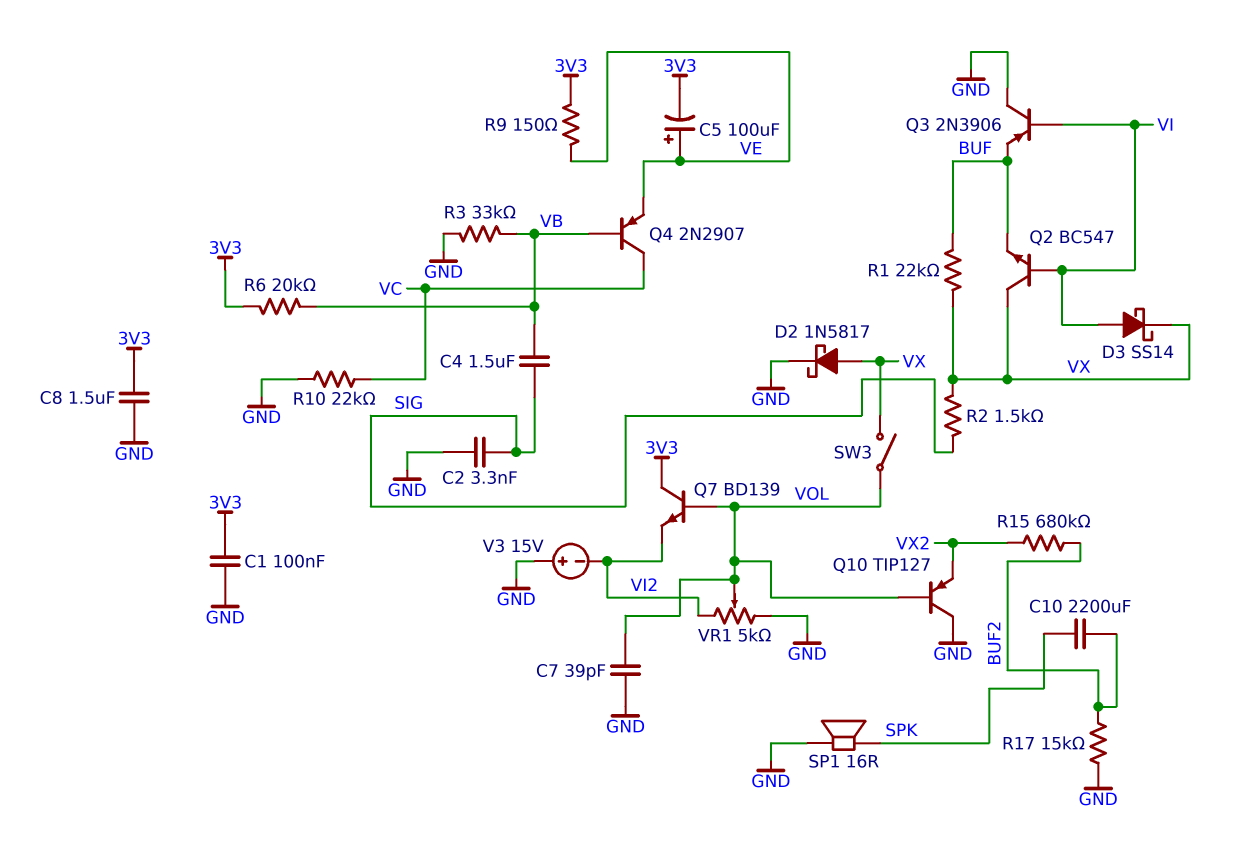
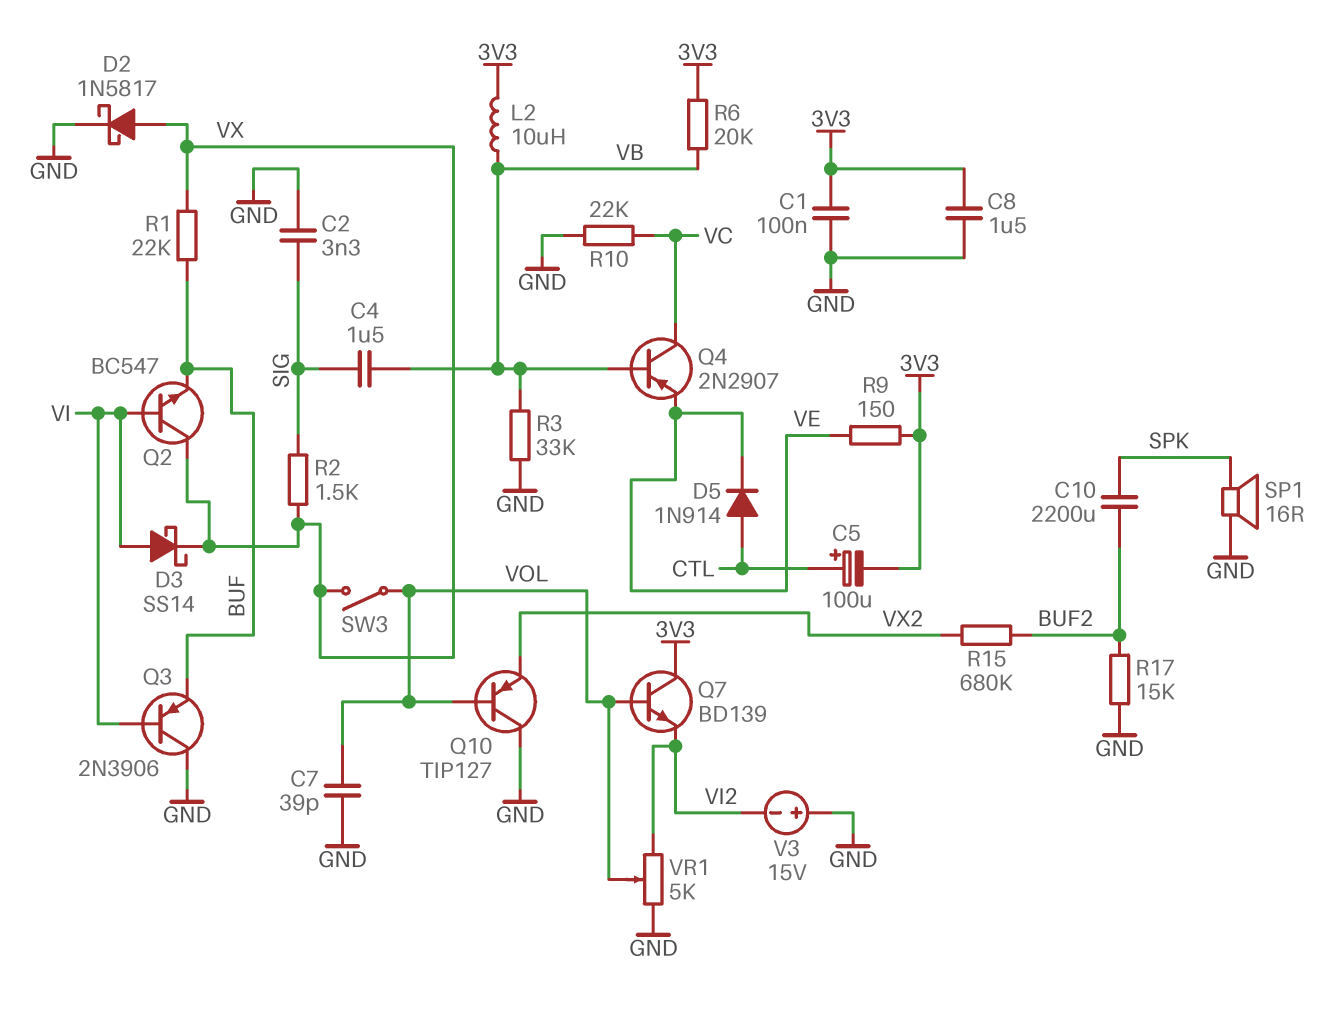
C5: 100uF (plus VE, minus 3V3) -> 100uF (plus CTL, minus 3V3)
D5: none -> diode 1N914 (A CTL, K VE)
L2: none -> 10uH (3V3, VB)

